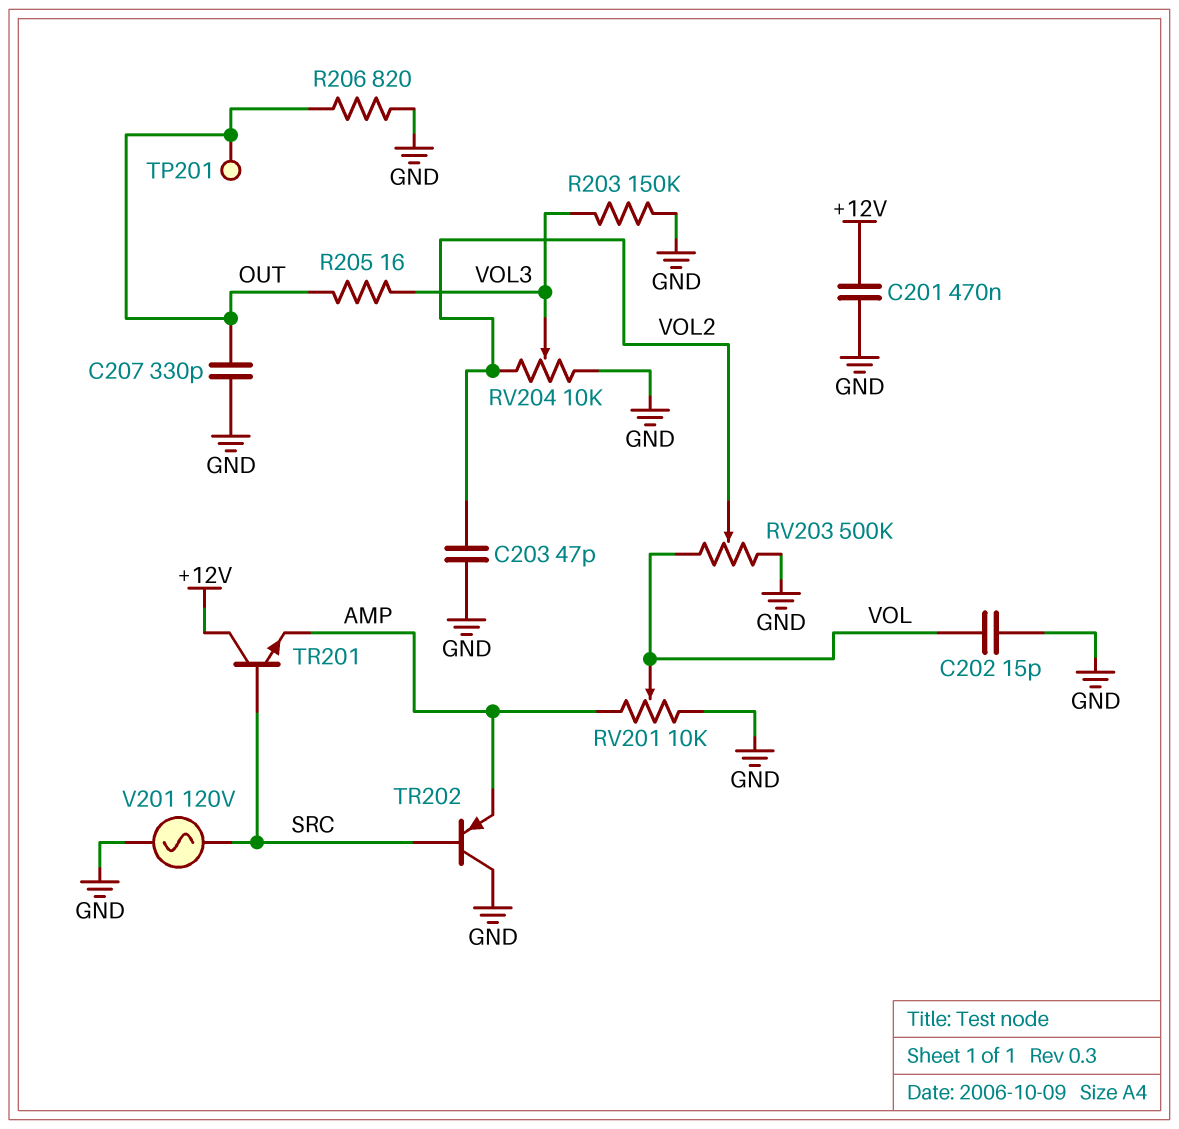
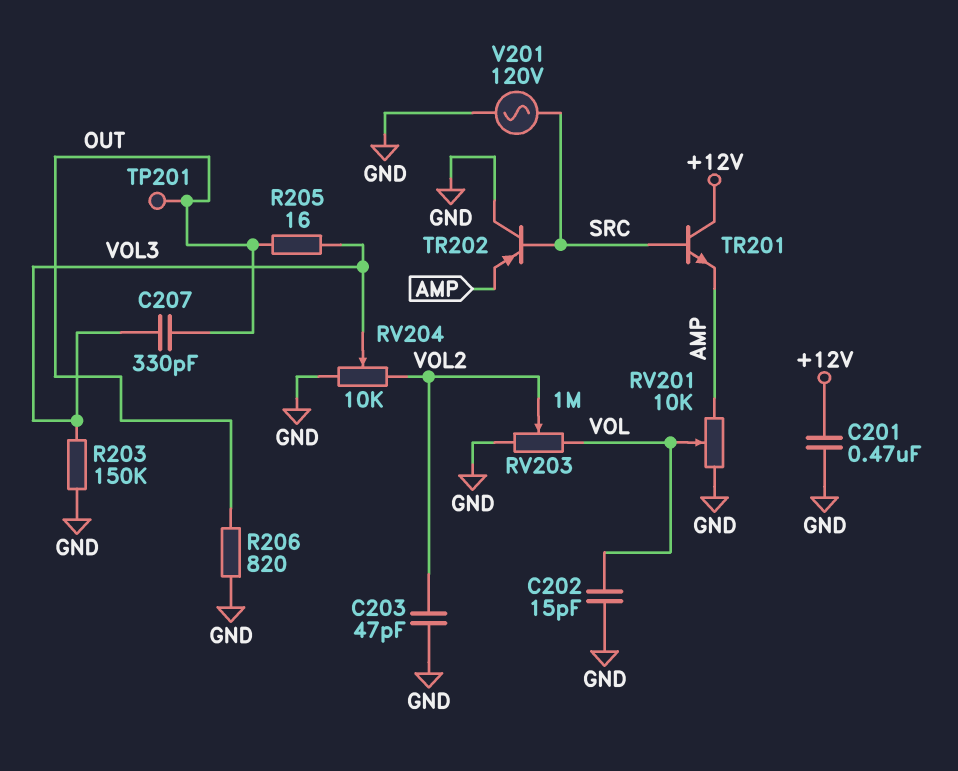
C207: 330pF (GND, OUT) -> 330pF (OUT, VOL3)
RV203: 500k (GND, VOL, wiper VOL2) -> 1M (GND, VOL, wiper VOL2)

